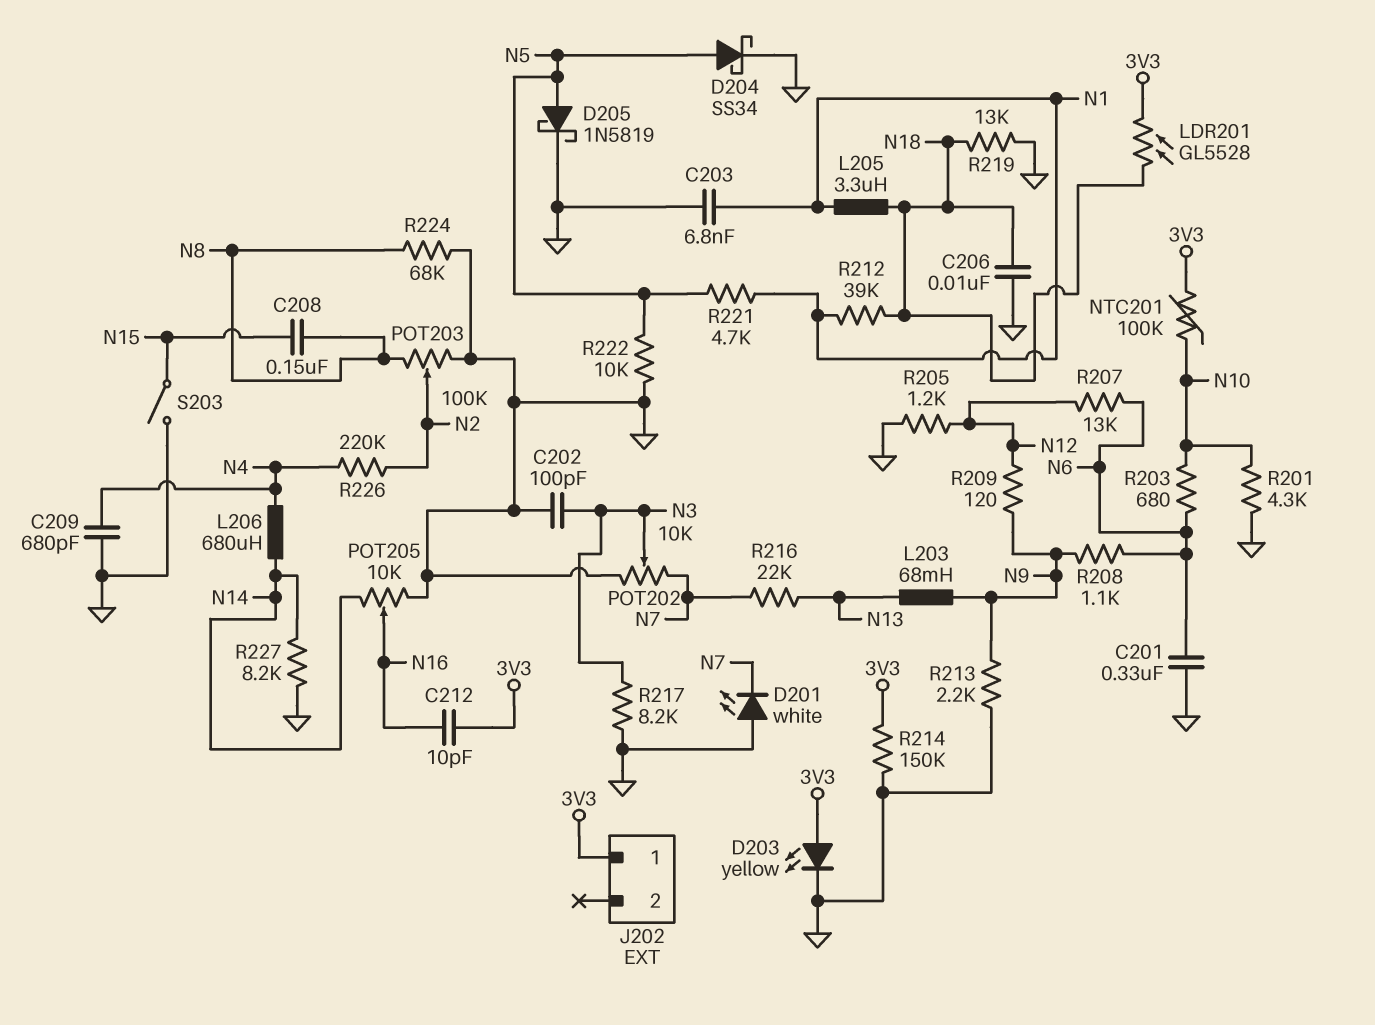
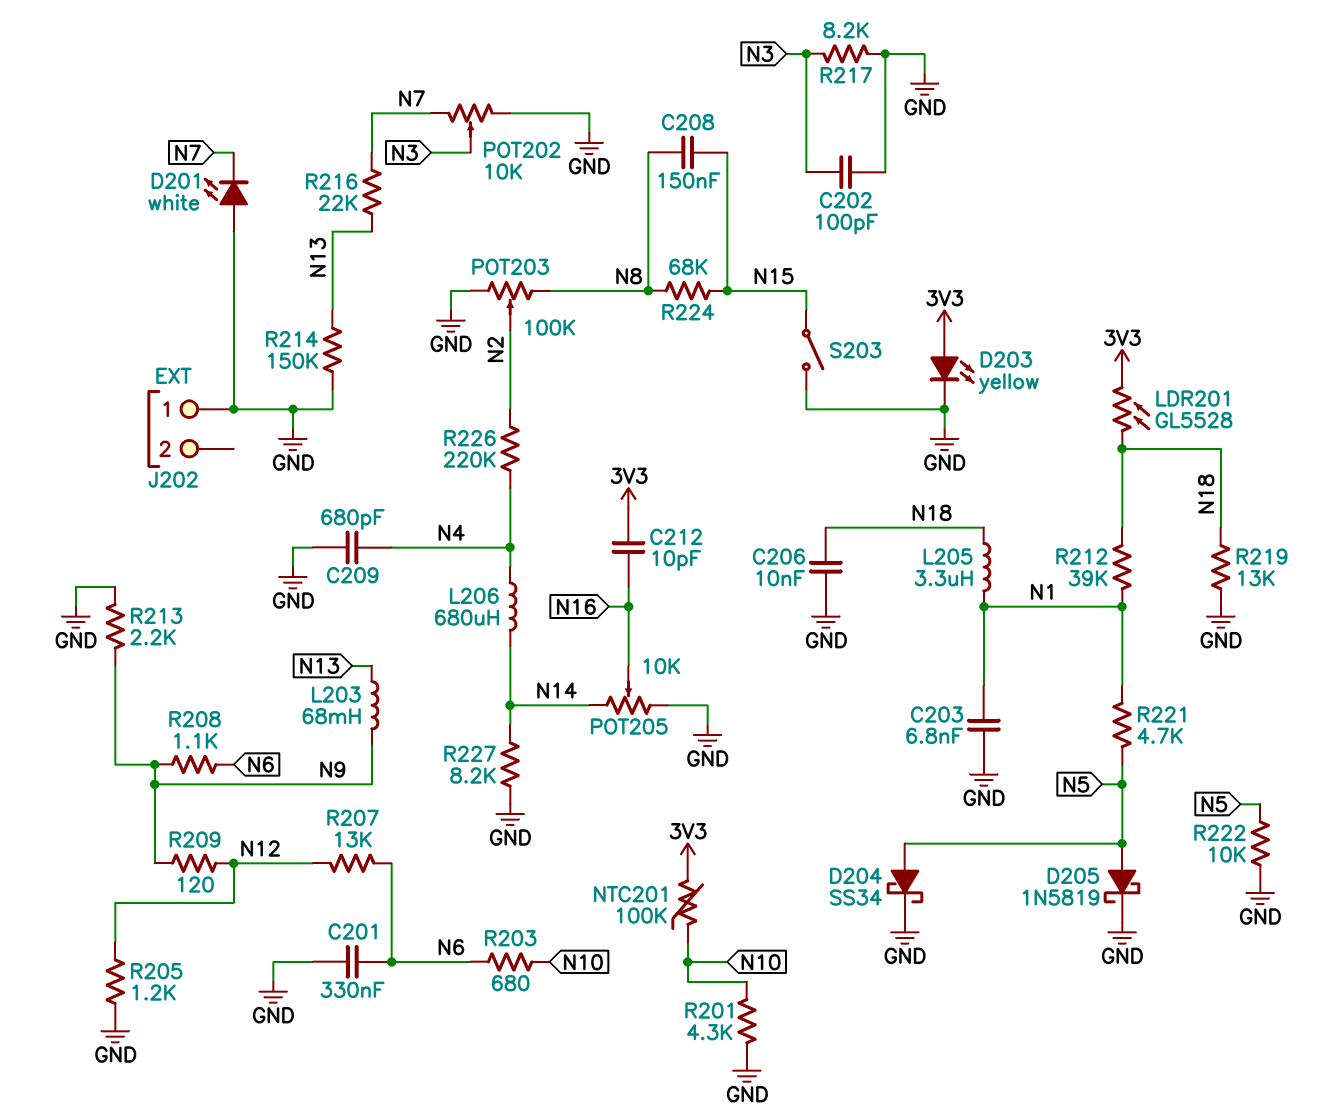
J202 pin 1: 3V3 -> GND
R214: 150k (3V3, GND) -> 150k (GND, N13)
R224: 68k (GND, N8) -> 68k (N8, N15)

